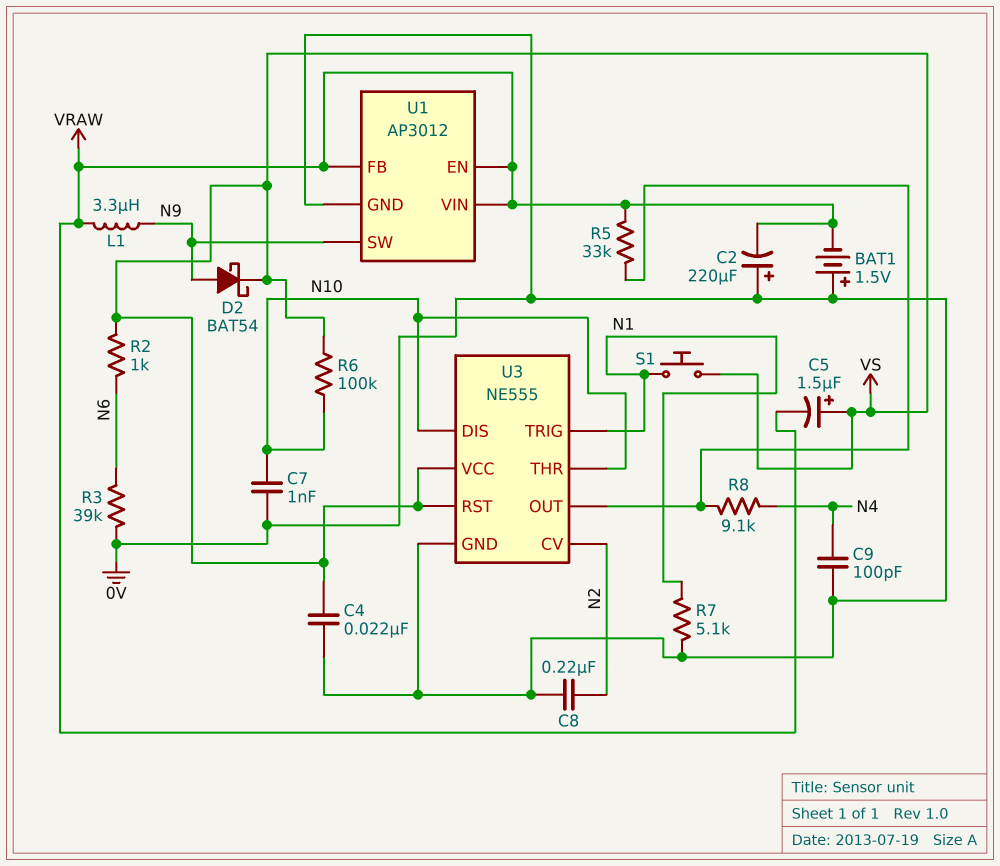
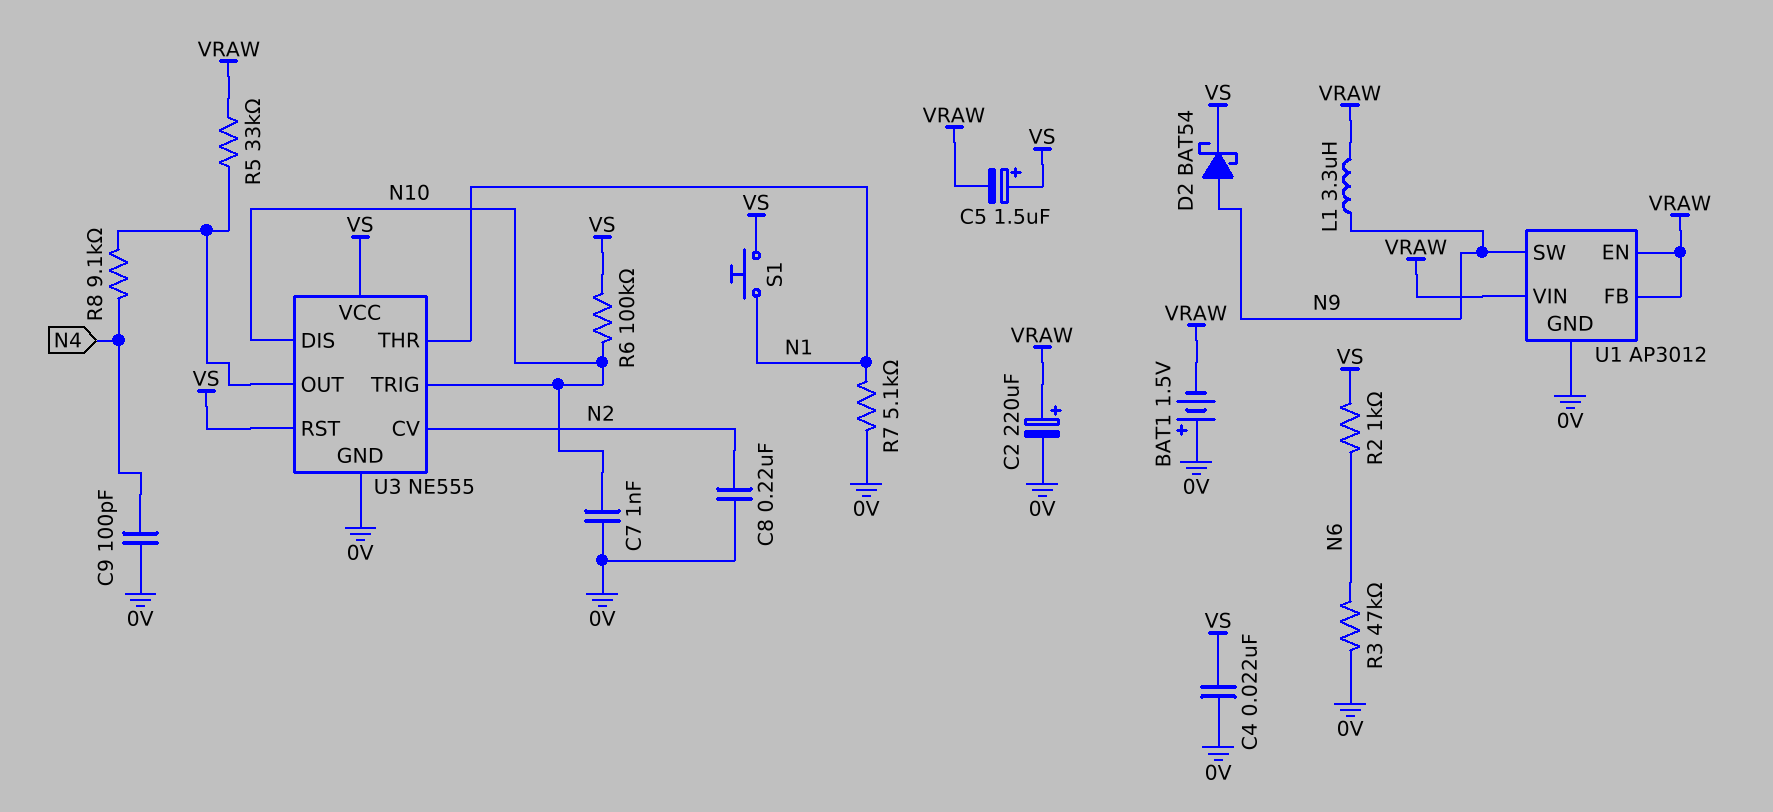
C2: 220uF (plus 0V, minus VRAW) -> 220uF (plus VRAW, minus 0V)
R3: 39k (0V, N6) -> 47k (0V, N6)
U3 pin THR: N10 -> N1
U3 pin TRIG: N1 -> N10

